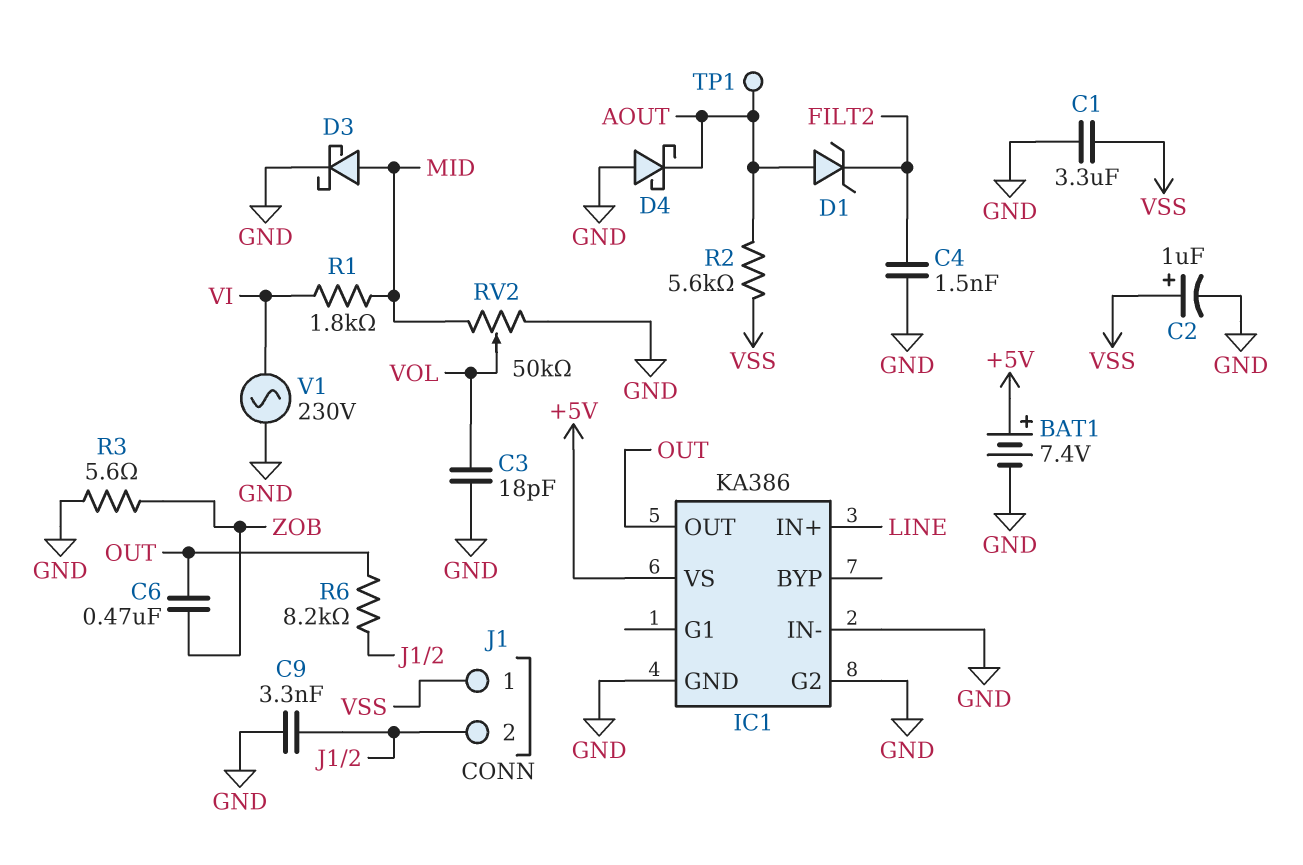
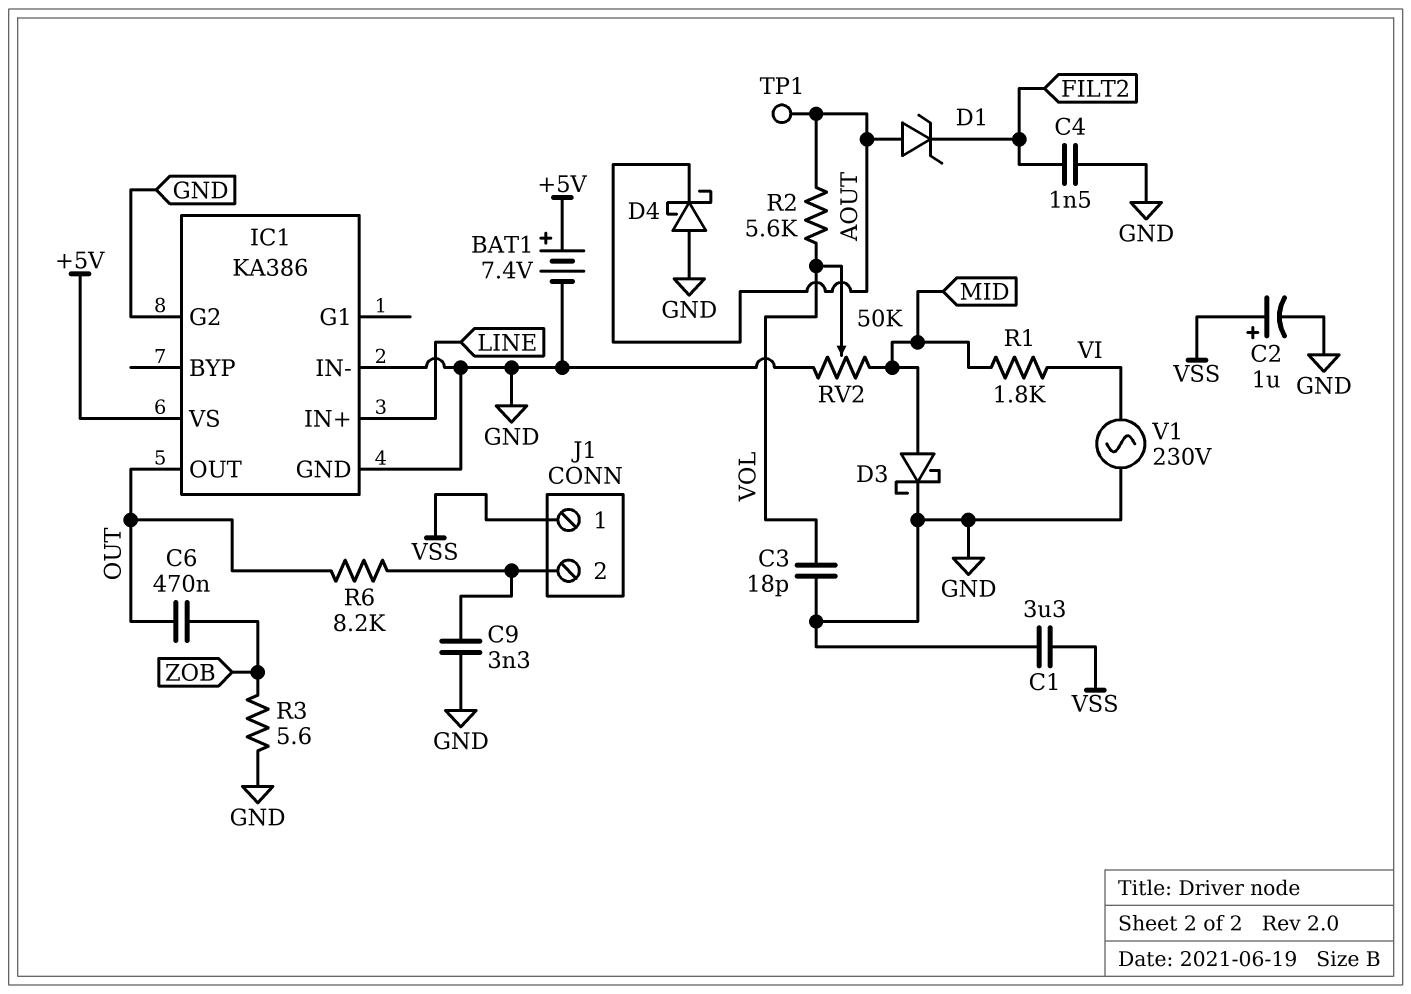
R2: 5.6k (AOUT, VSS) -> 5.6k (AOUT, VOL)

